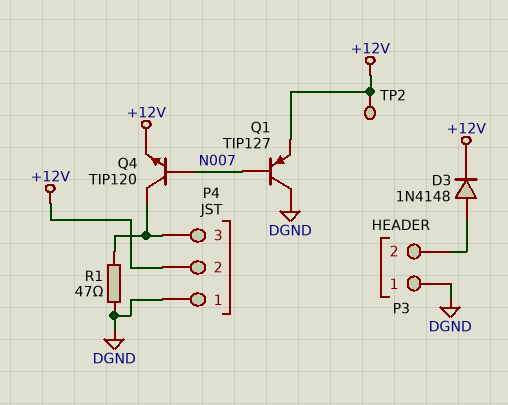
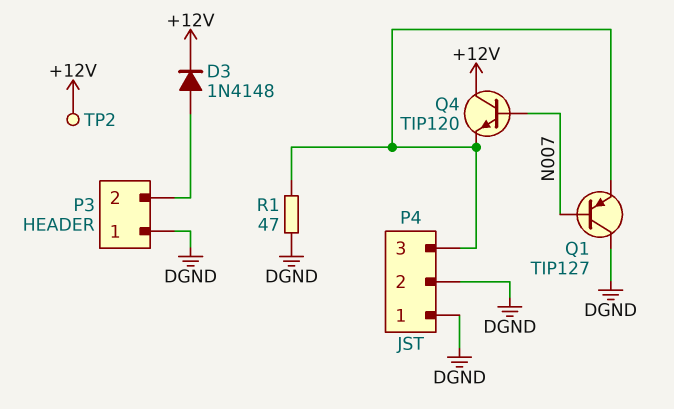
P4 pin 2: +12V -> DGND
Q1: PNP TIP127 (B N007, C DGND, E +12V) -> PNP TIP127 (B N007, C DGND, E P4/3)
Q4: NPN TIP120 (B N007, C P4/3, E +12V) -> NPN TIP120 (B N007, C +12V, E P4/3)

